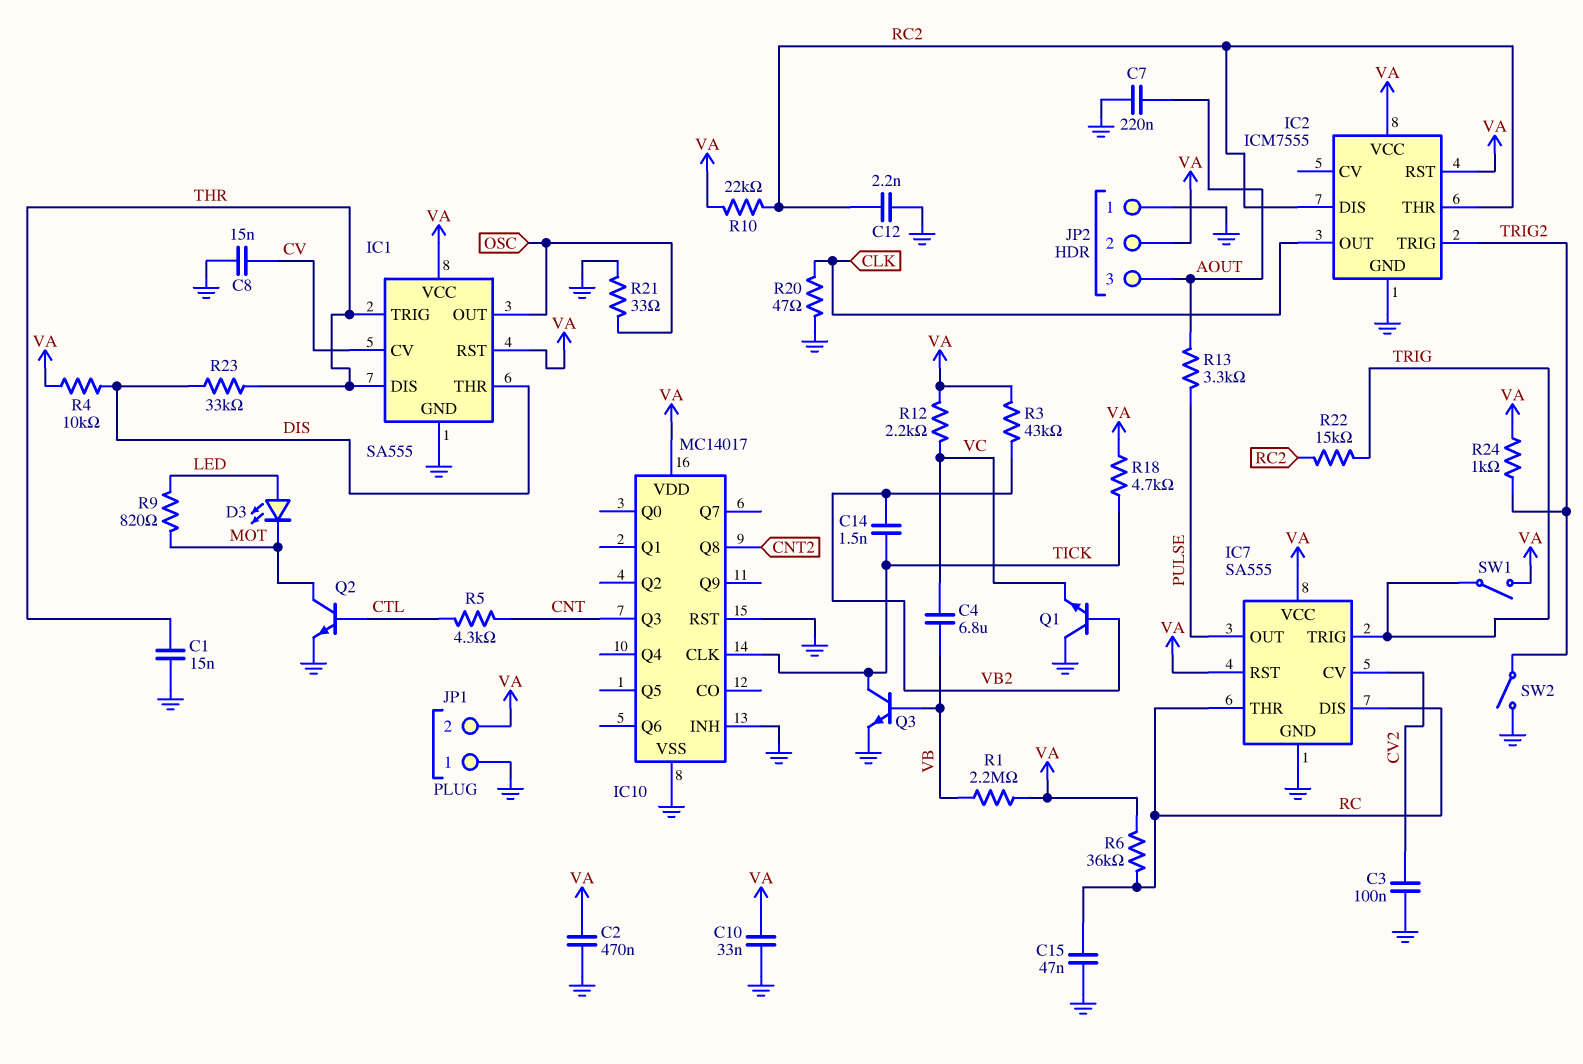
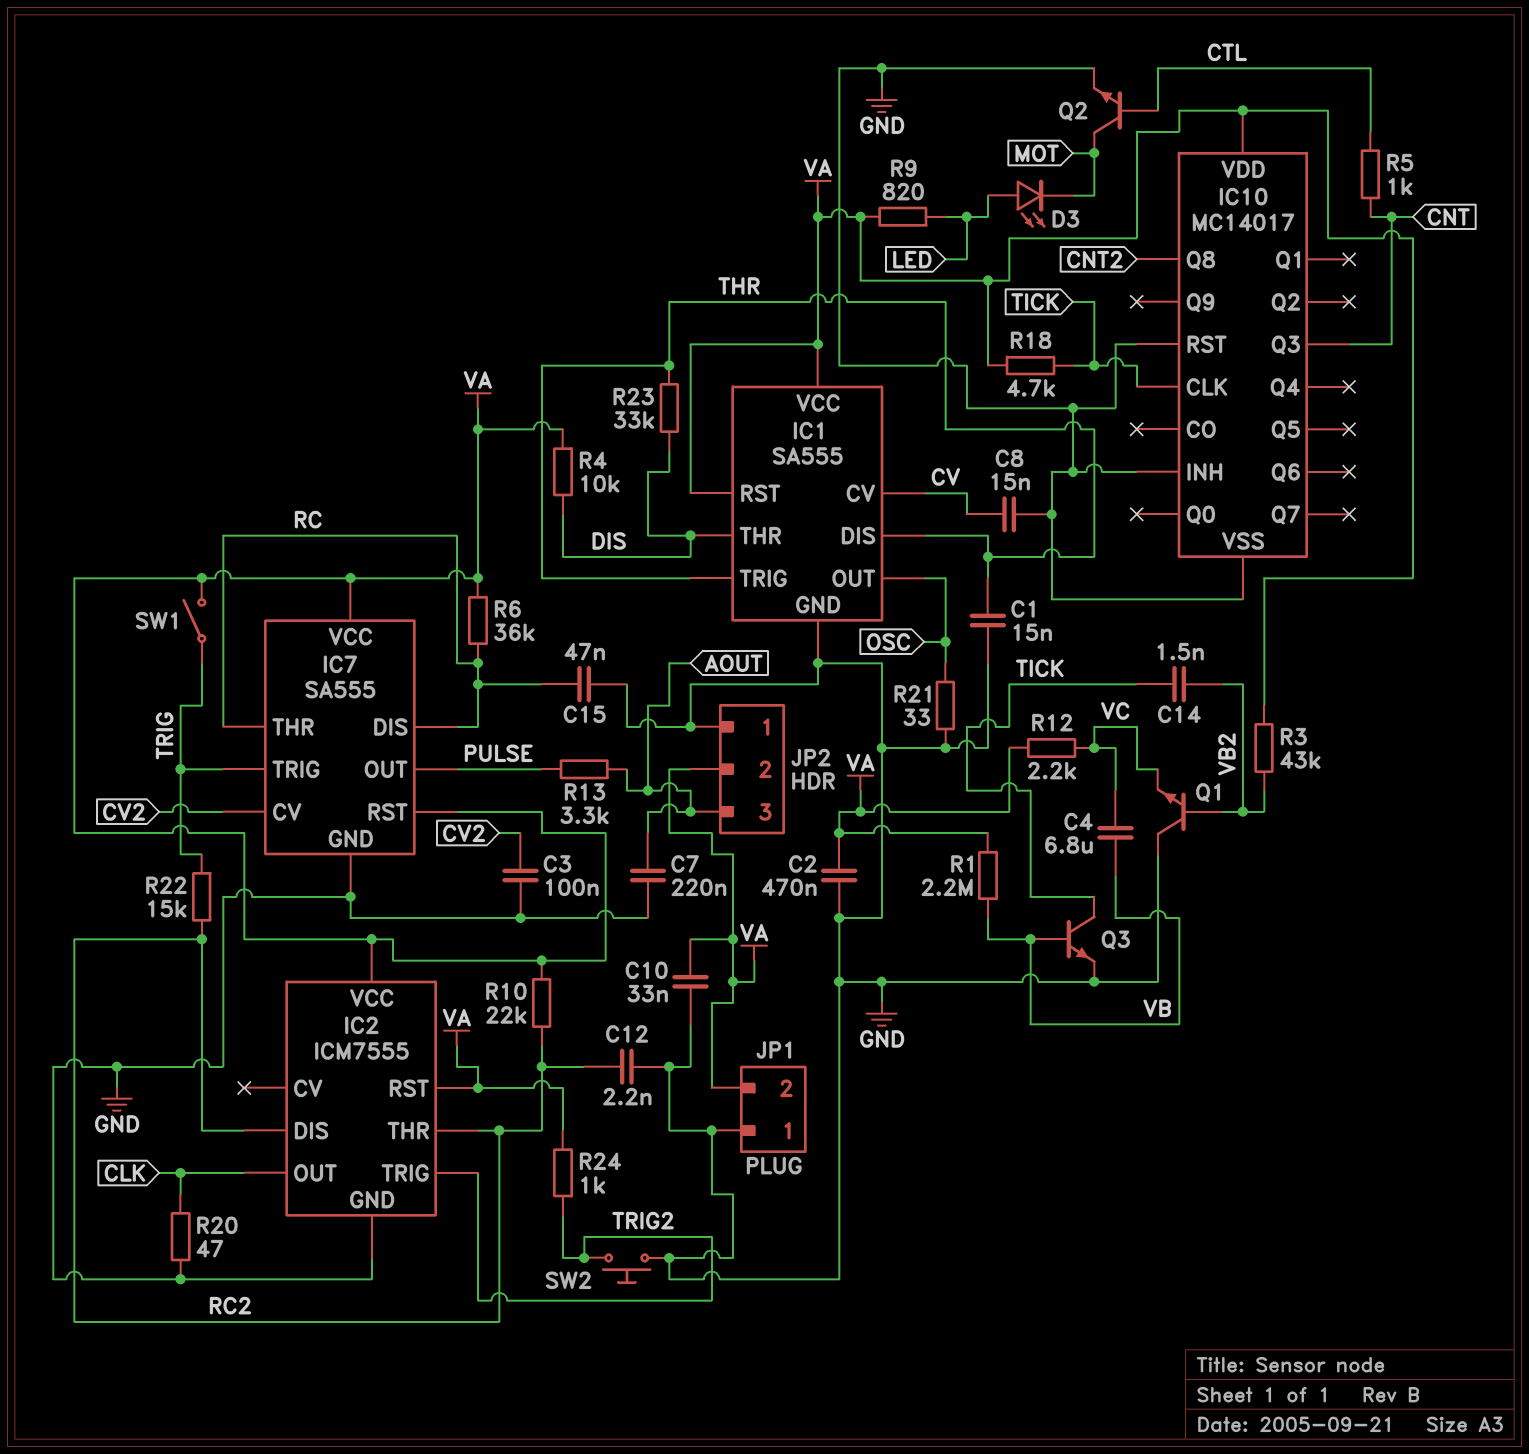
R5: 4.3k (CNT, CTL) -> 1k (CNT, CTL)
R9: 820 (LED, MOT) -> 820 (LED, VA)
SW2: switch (GND, TRIG2) -> button (GND, TRIG2)

